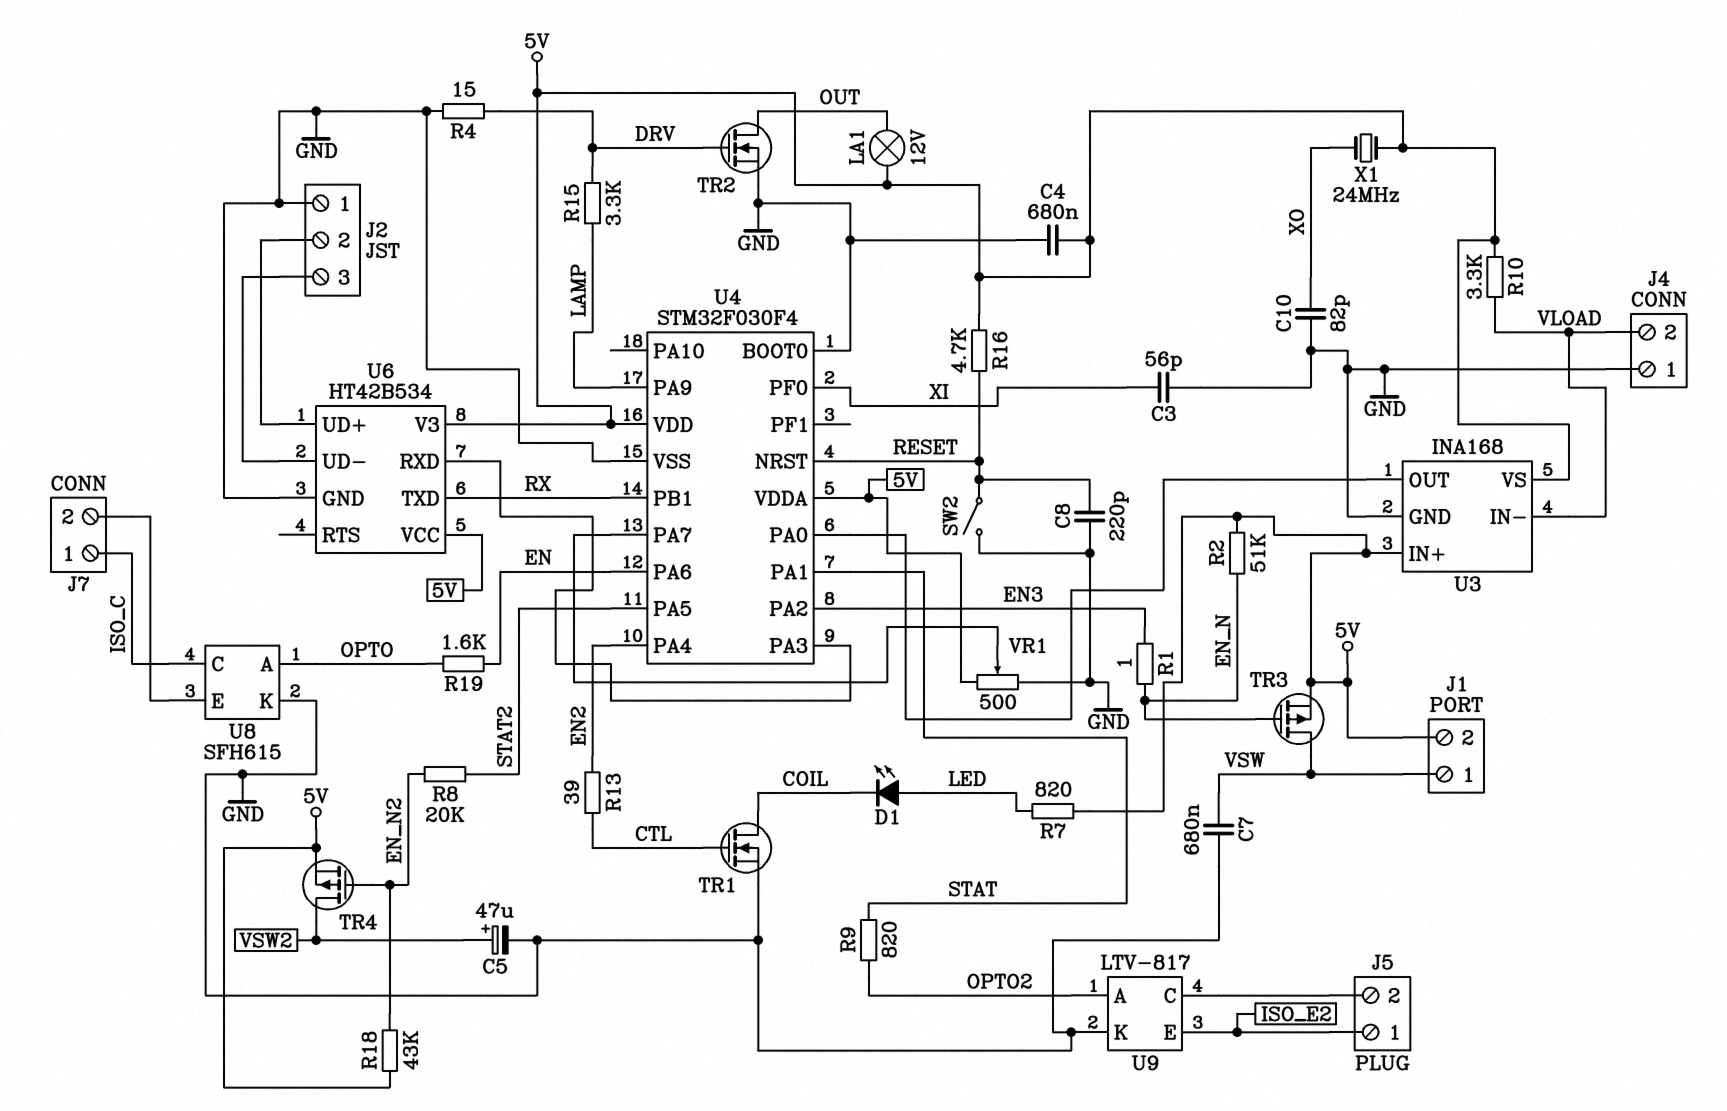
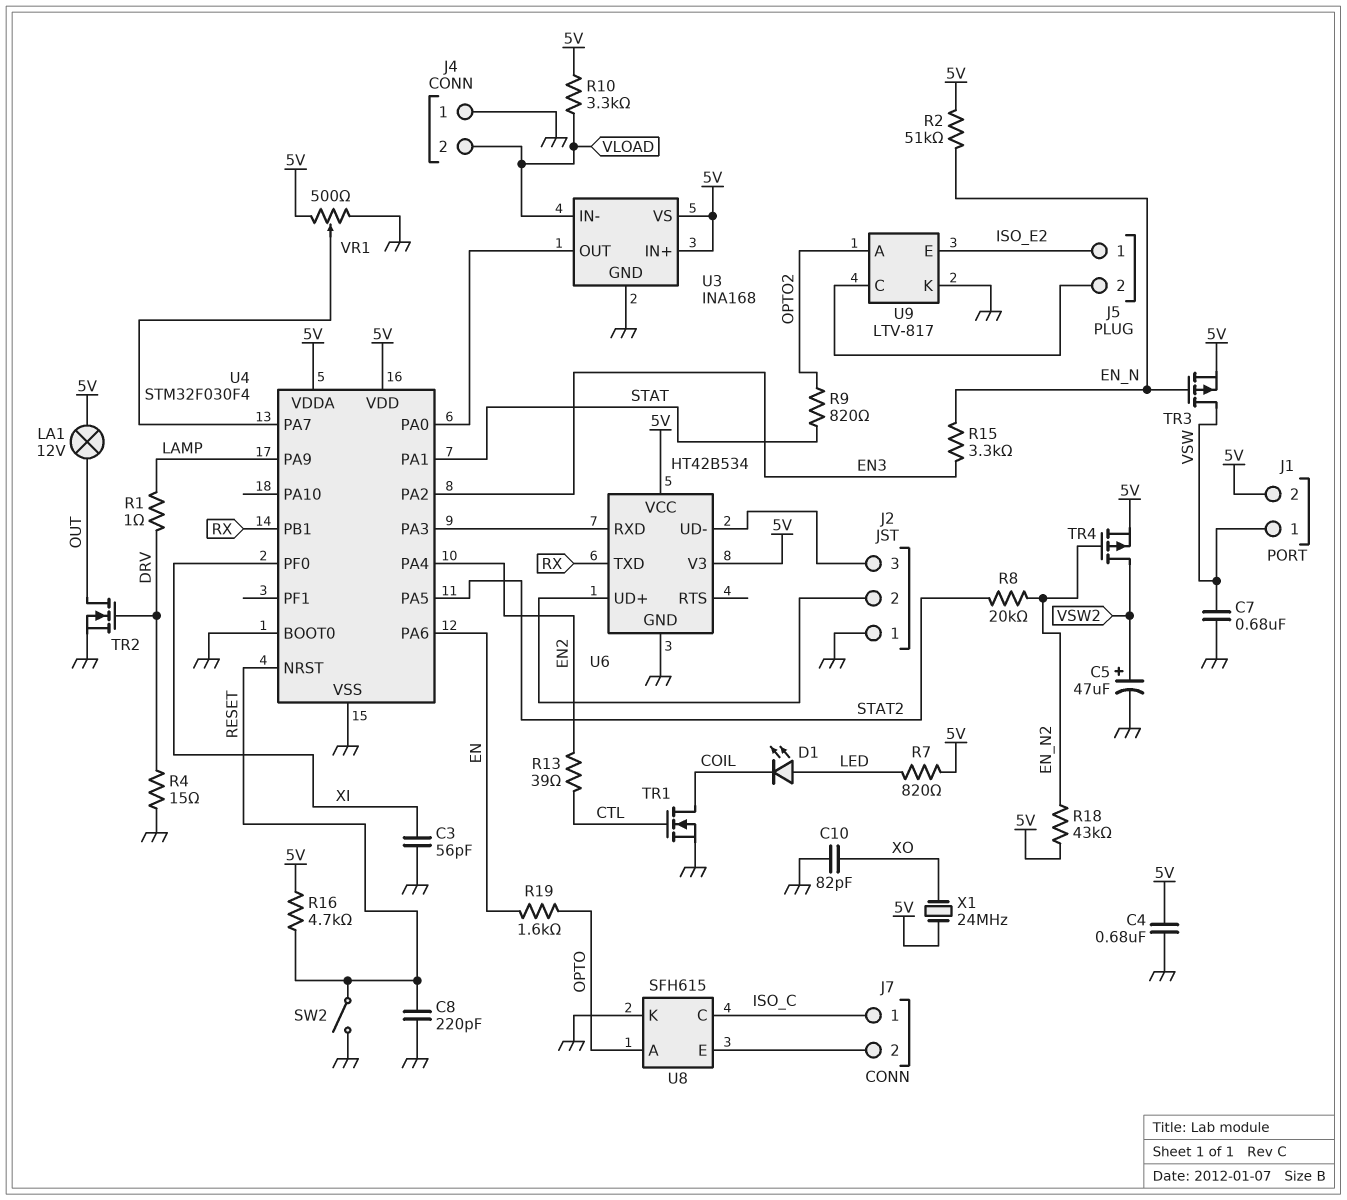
R1: 1 (EN3, EN_N) -> 1 (DRV, LAMP)
R15: 3.3k (DRV, LAMP) -> 3.3k (EN3, EN_N)

